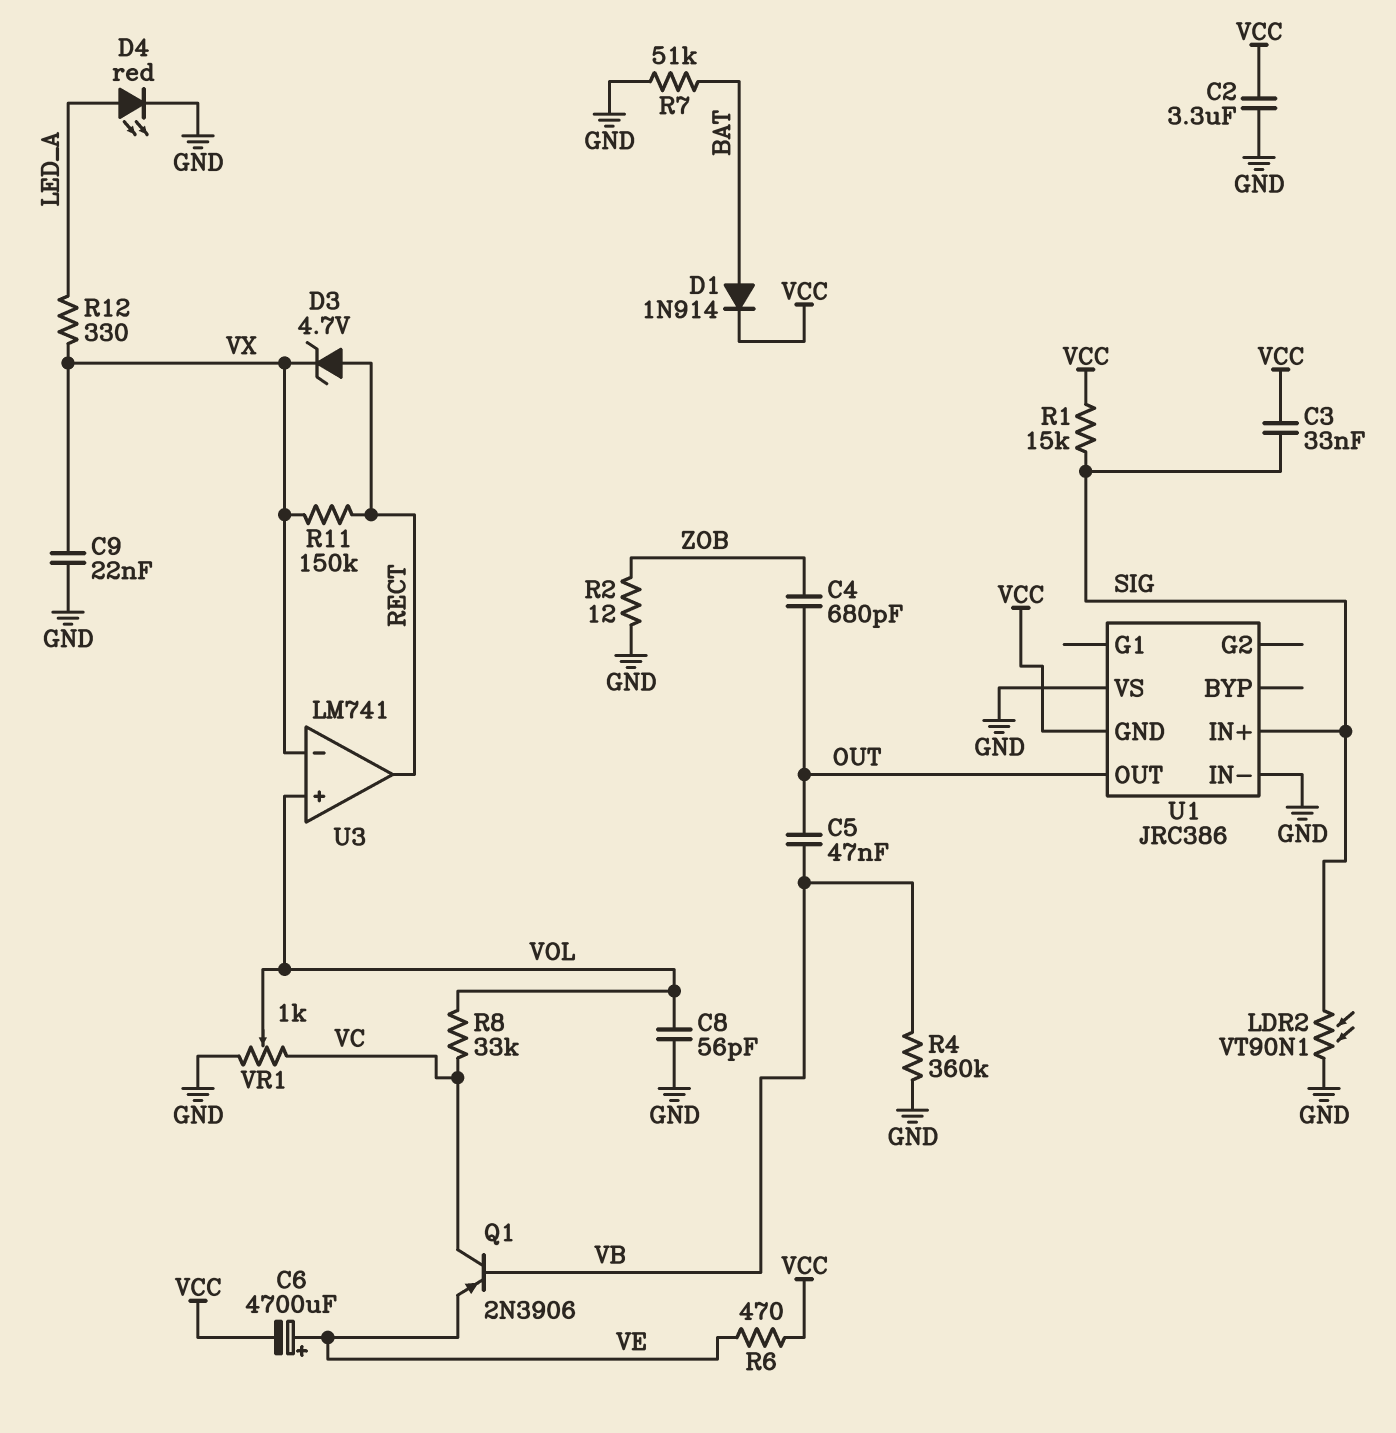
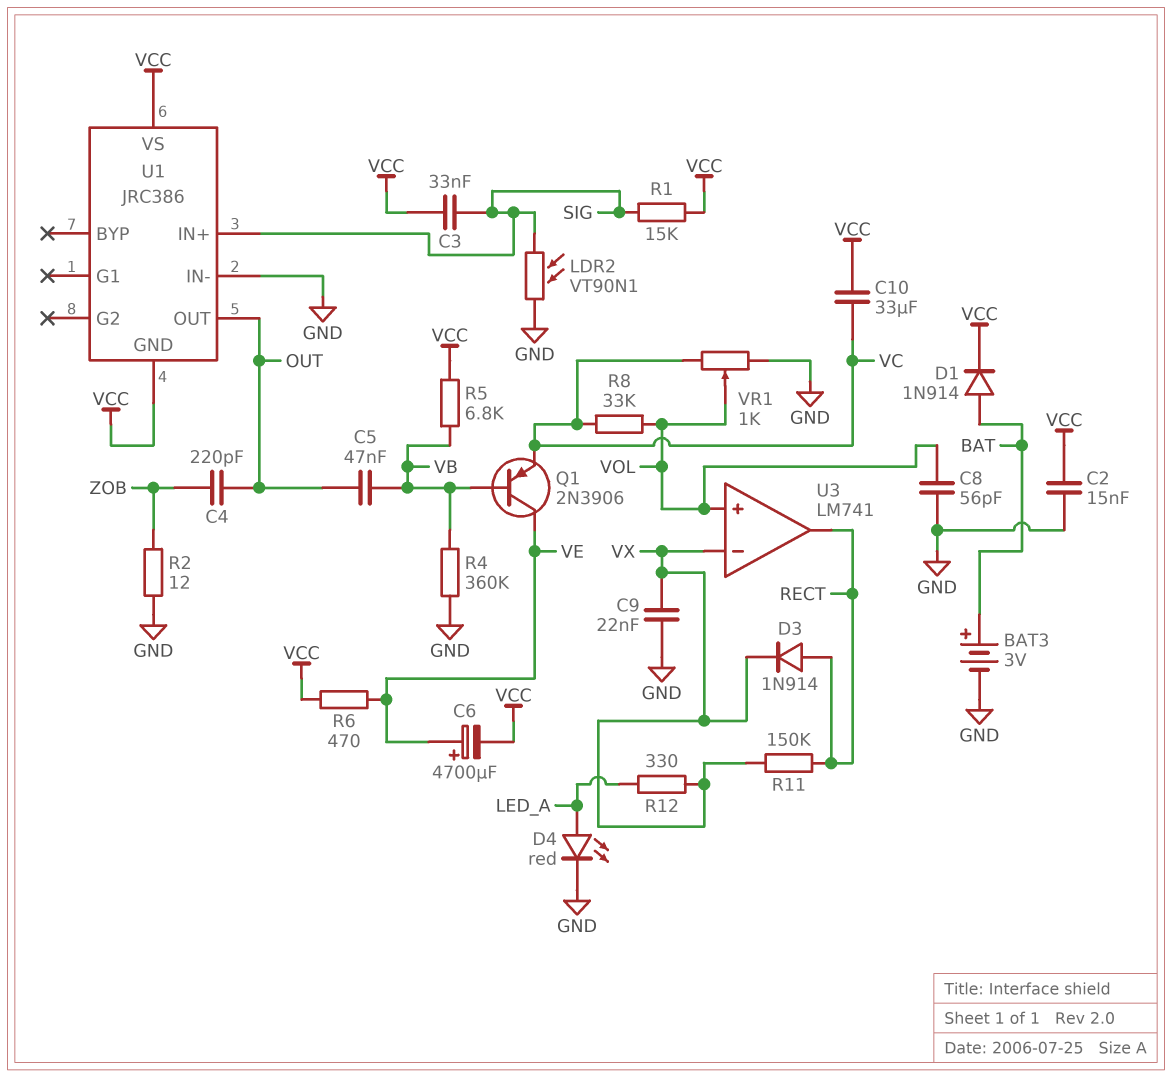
BAT3: none -> 3V (plus BAT, minus GND)
C2: 3.3uF (GND, VCC) -> 15nF (GND, VCC)
C4: 680pF (OUT, ZOB) -> 220pF (OUT, ZOB)
C10: none -> 33uF (VC, VCC)
D3: zener 4.7V (A RECT, K VX) -> diode 1N914 (A RECT, K VX)
Q1: PNP 2N3906 (B VB, C VC, E VE) -> PNP 2N3906 (B VB, C VE, E VC)
R5: none -> 6.8k (VB, VCC)
R7: 51k (BAT, GND) -> none
U1 pin VS: GND -> VCC

